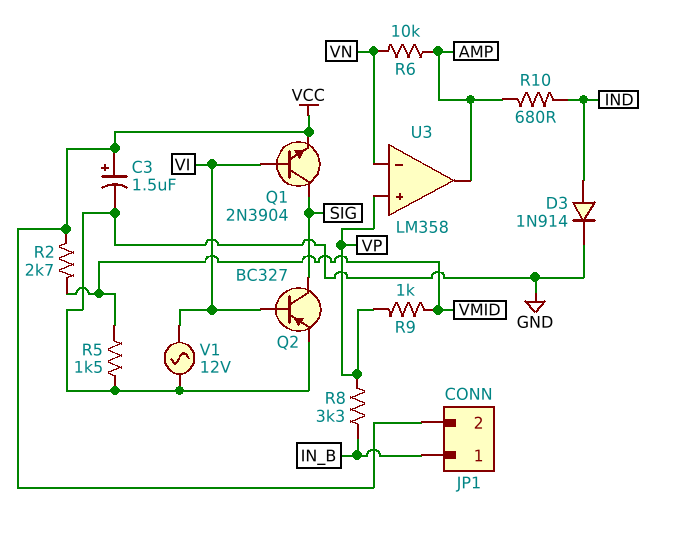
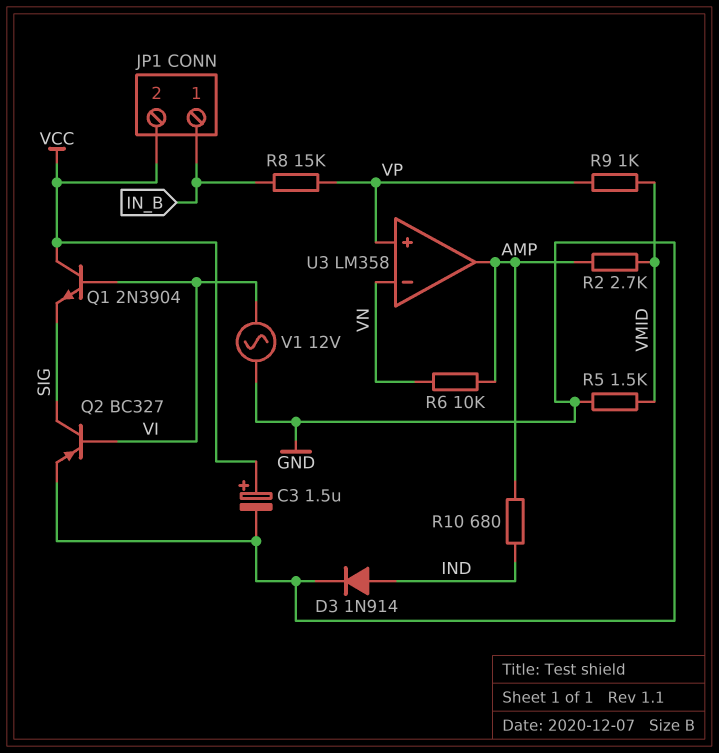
Q1: NPN 2N3904 (B VI, C SIG, E VCC) -> NPN 2N3904 (B VI, C VCC, E SIG)
R2: 2.7k (VCC, VMID) -> 2.7k (AMP, VMID)
R8: 3.3k (IN_B, VP) -> 15k (IN_B, VP)

